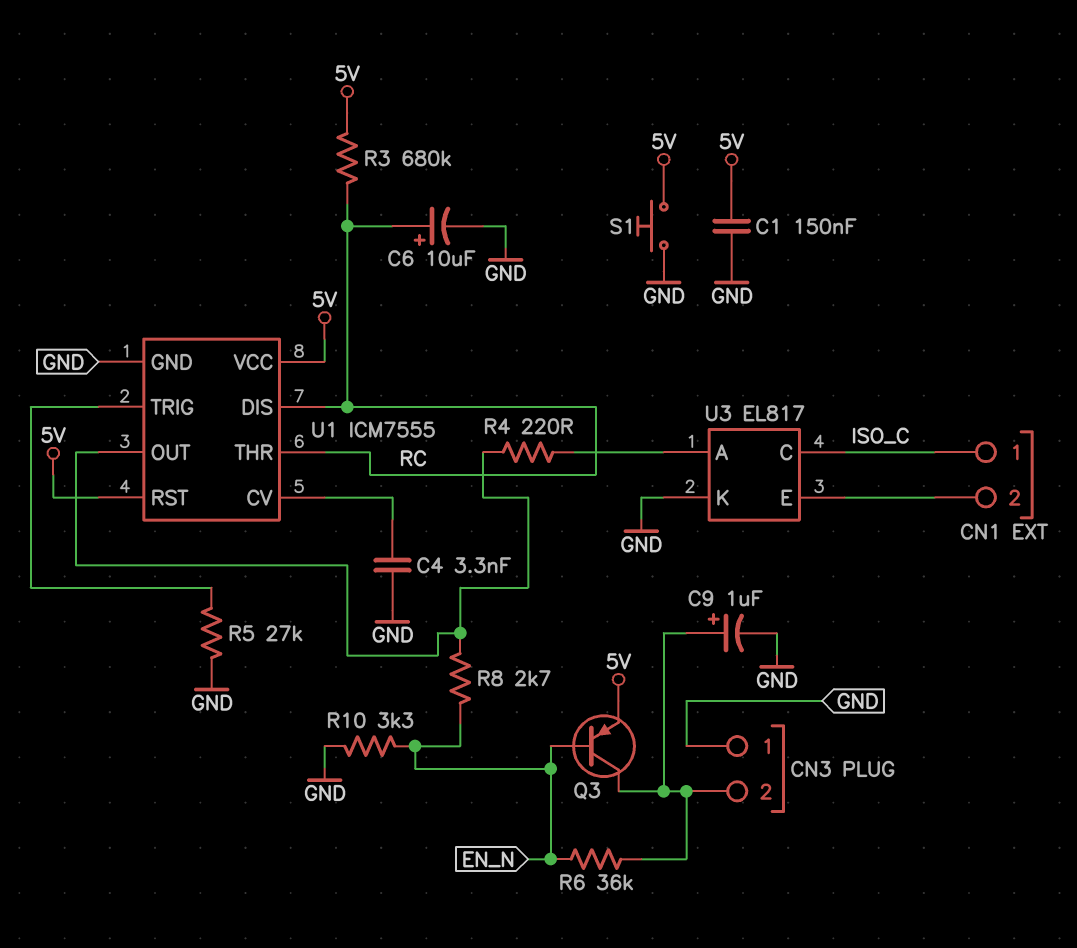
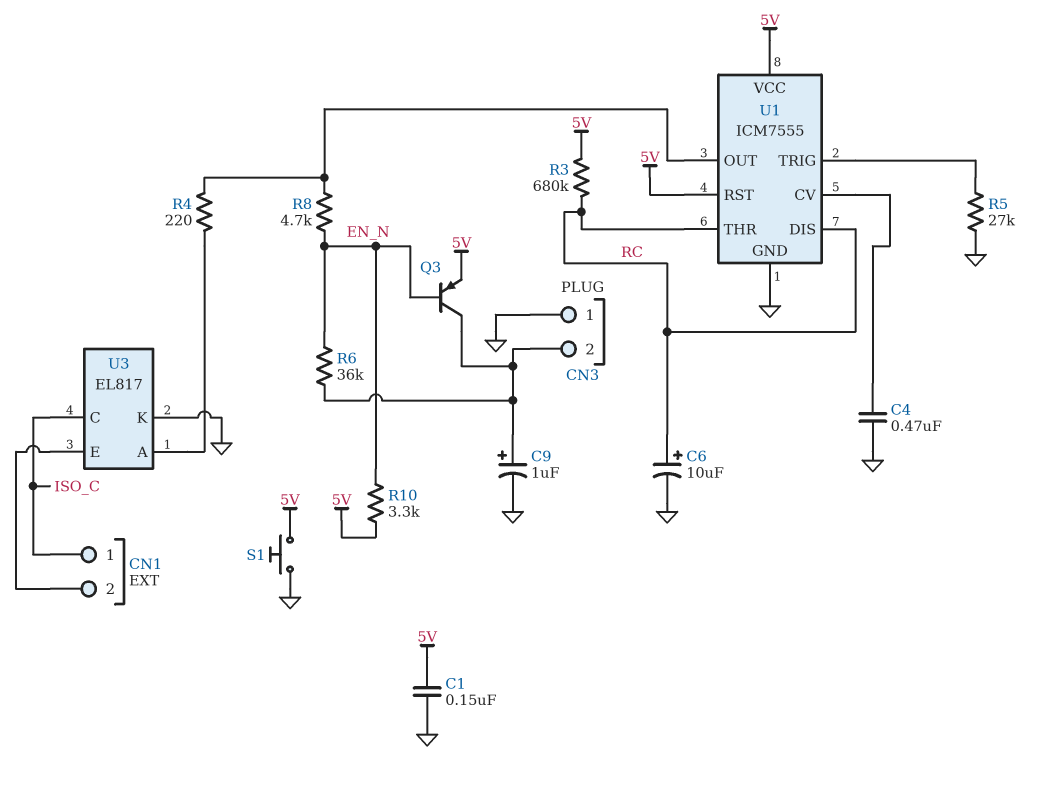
C4: 3.3nF (GND, U1/CV) -> 470nF (GND, U1/CV)
R8: 2.7k (EN_N, U1/OUT) -> 4.7k (EN_N, U1/OUT)
R10: 3.3k (EN_N, GND) -> 3.3k (5V, EN_N)

